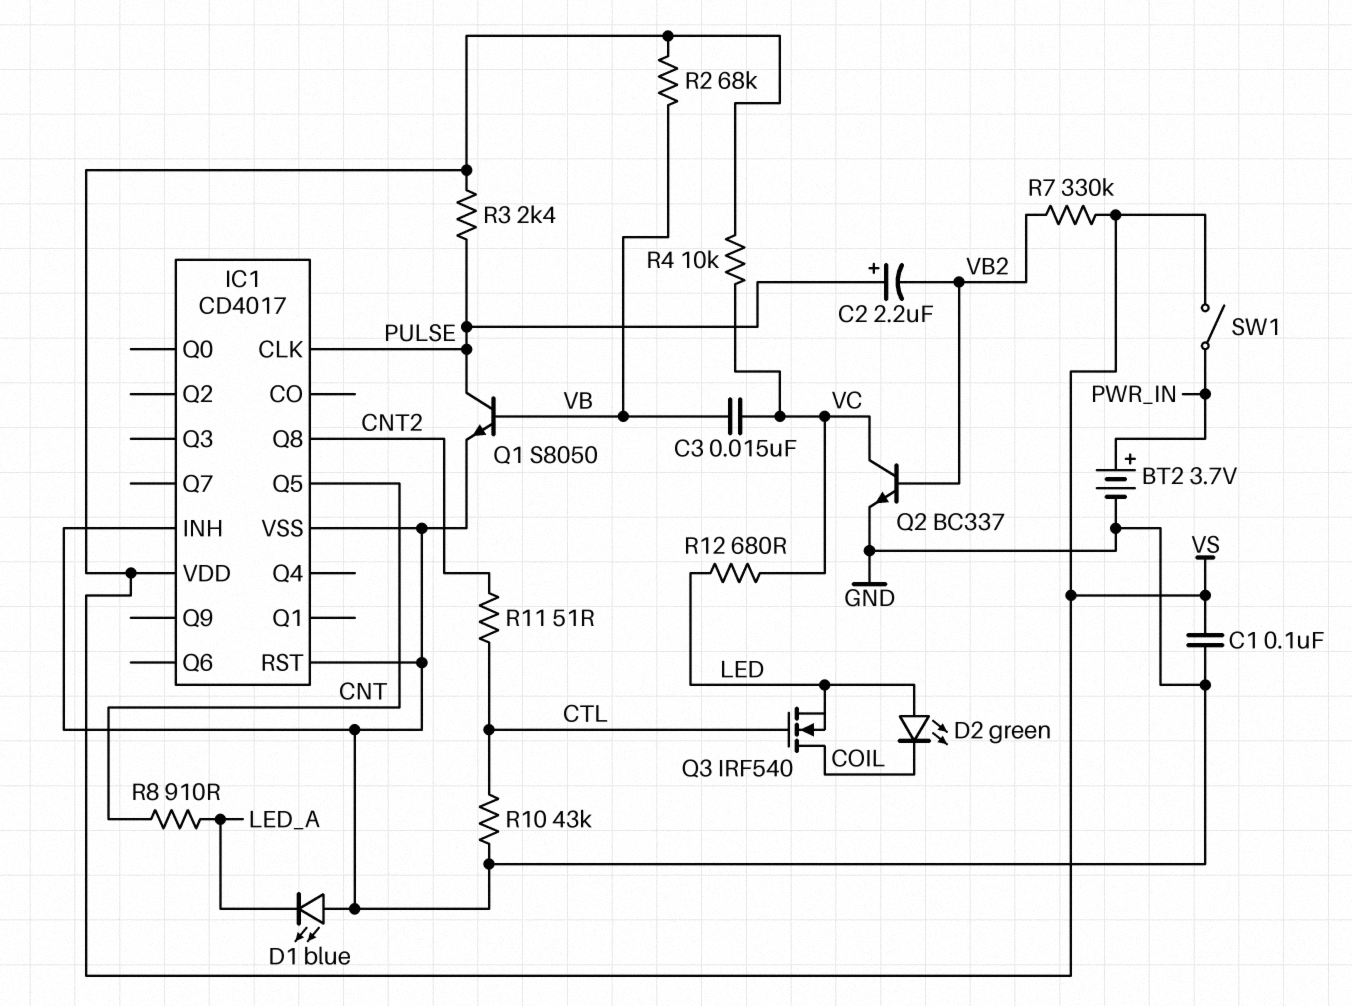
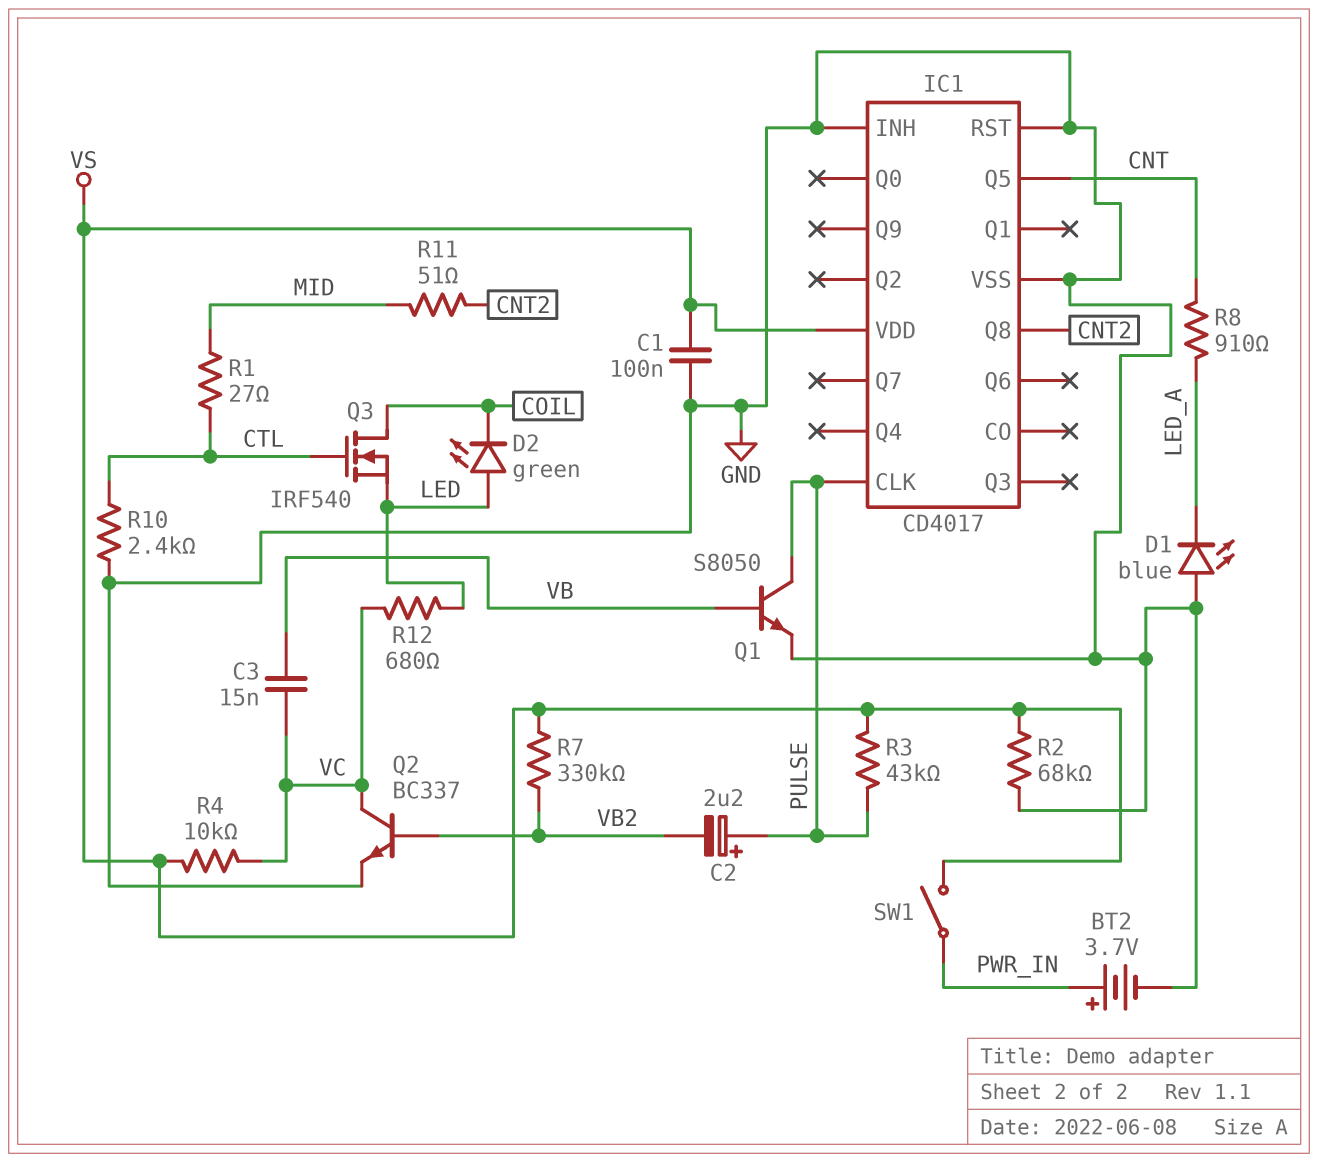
R1: none -> 27 (CTL, MID)
R2: 68k (VB, VS) -> 68k (GND, VS)
R3: 2.4k (PULSE, VS) -> 43k (PULSE, VS)
R10: 43k (CTL, GND) -> 2.4k (CTL, GND)
R11: 51 (CNT2, CTL) -> 51 (CNT2, MID)

